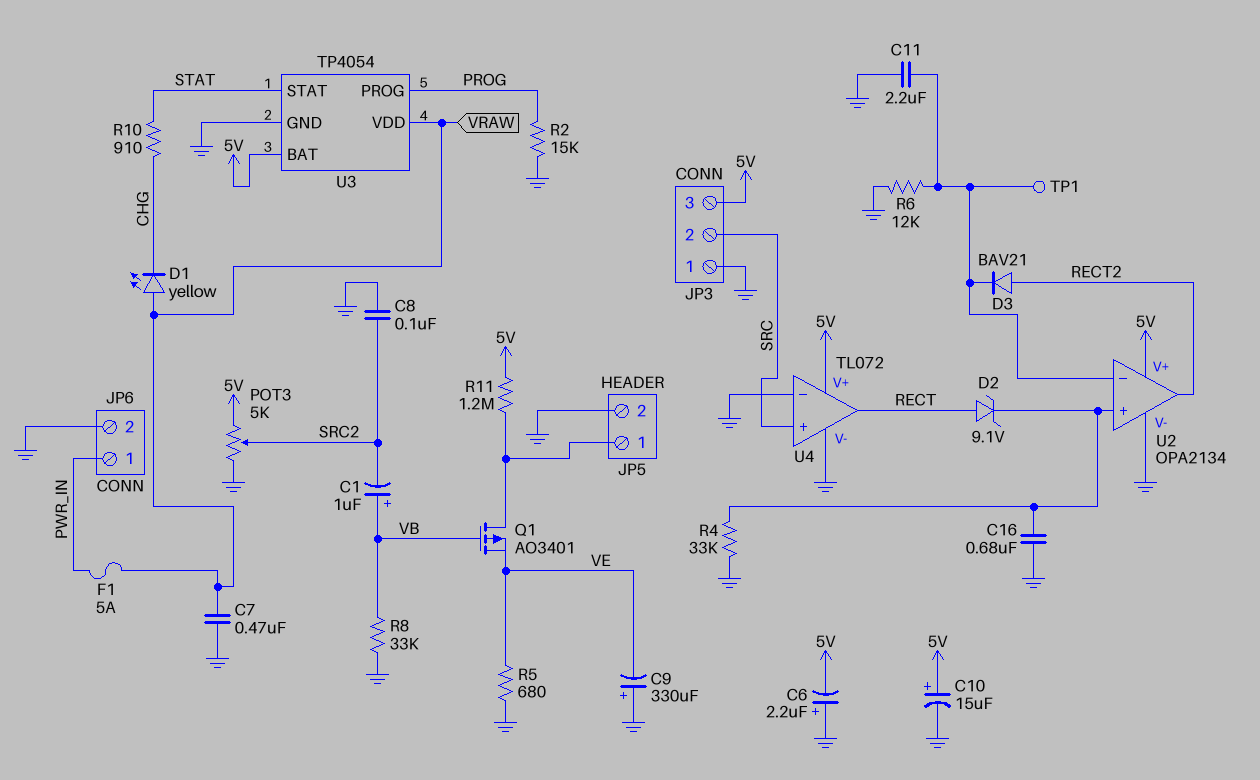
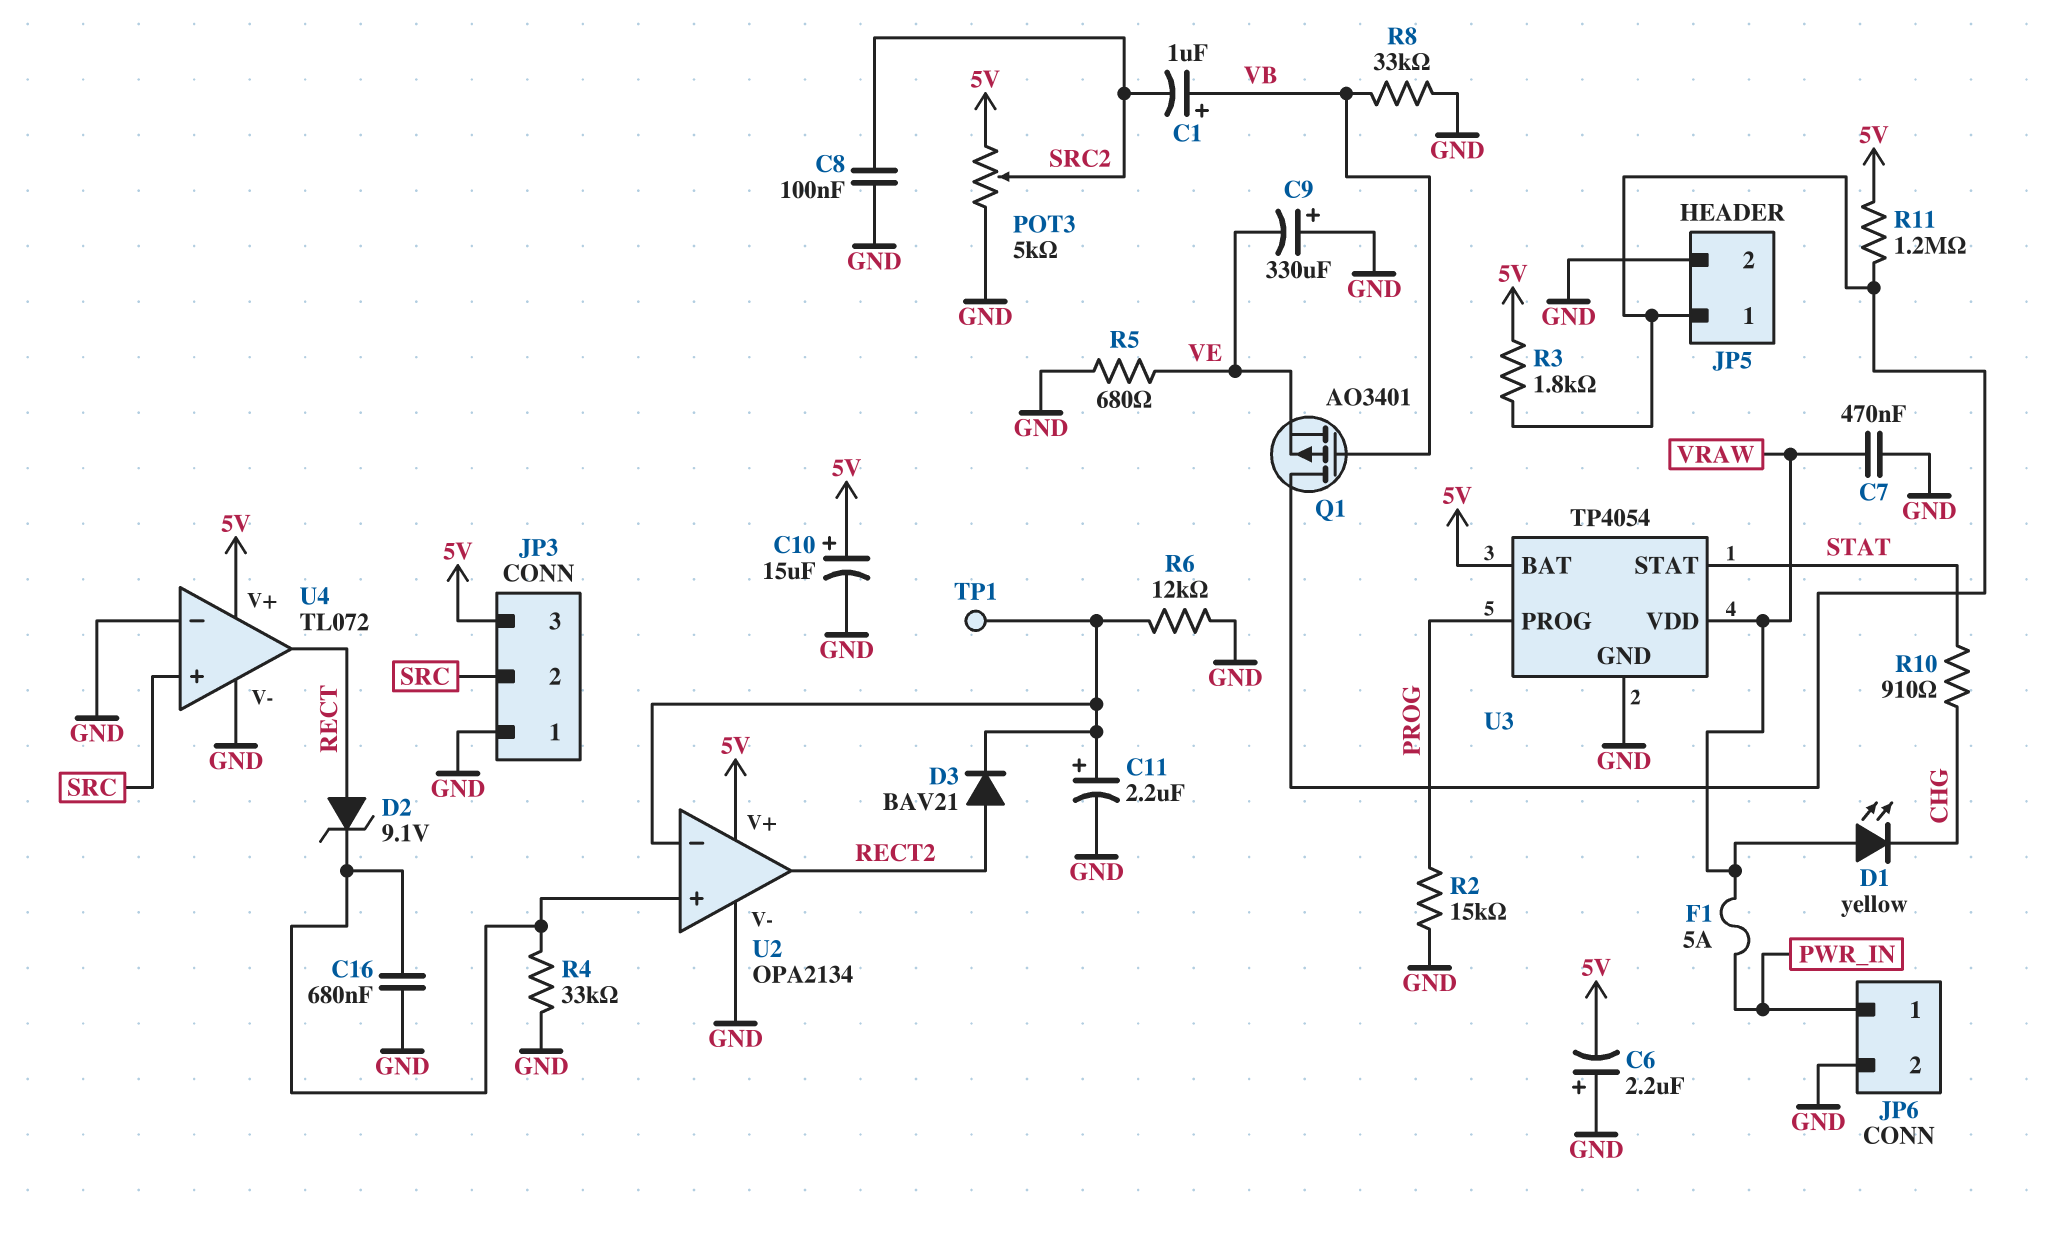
C11: 2.2uF (GND, U2/in-) -> 2.2uF (plus U2/in-, minus GND)
R3: none -> 1.8k (5V, JP5/1)

